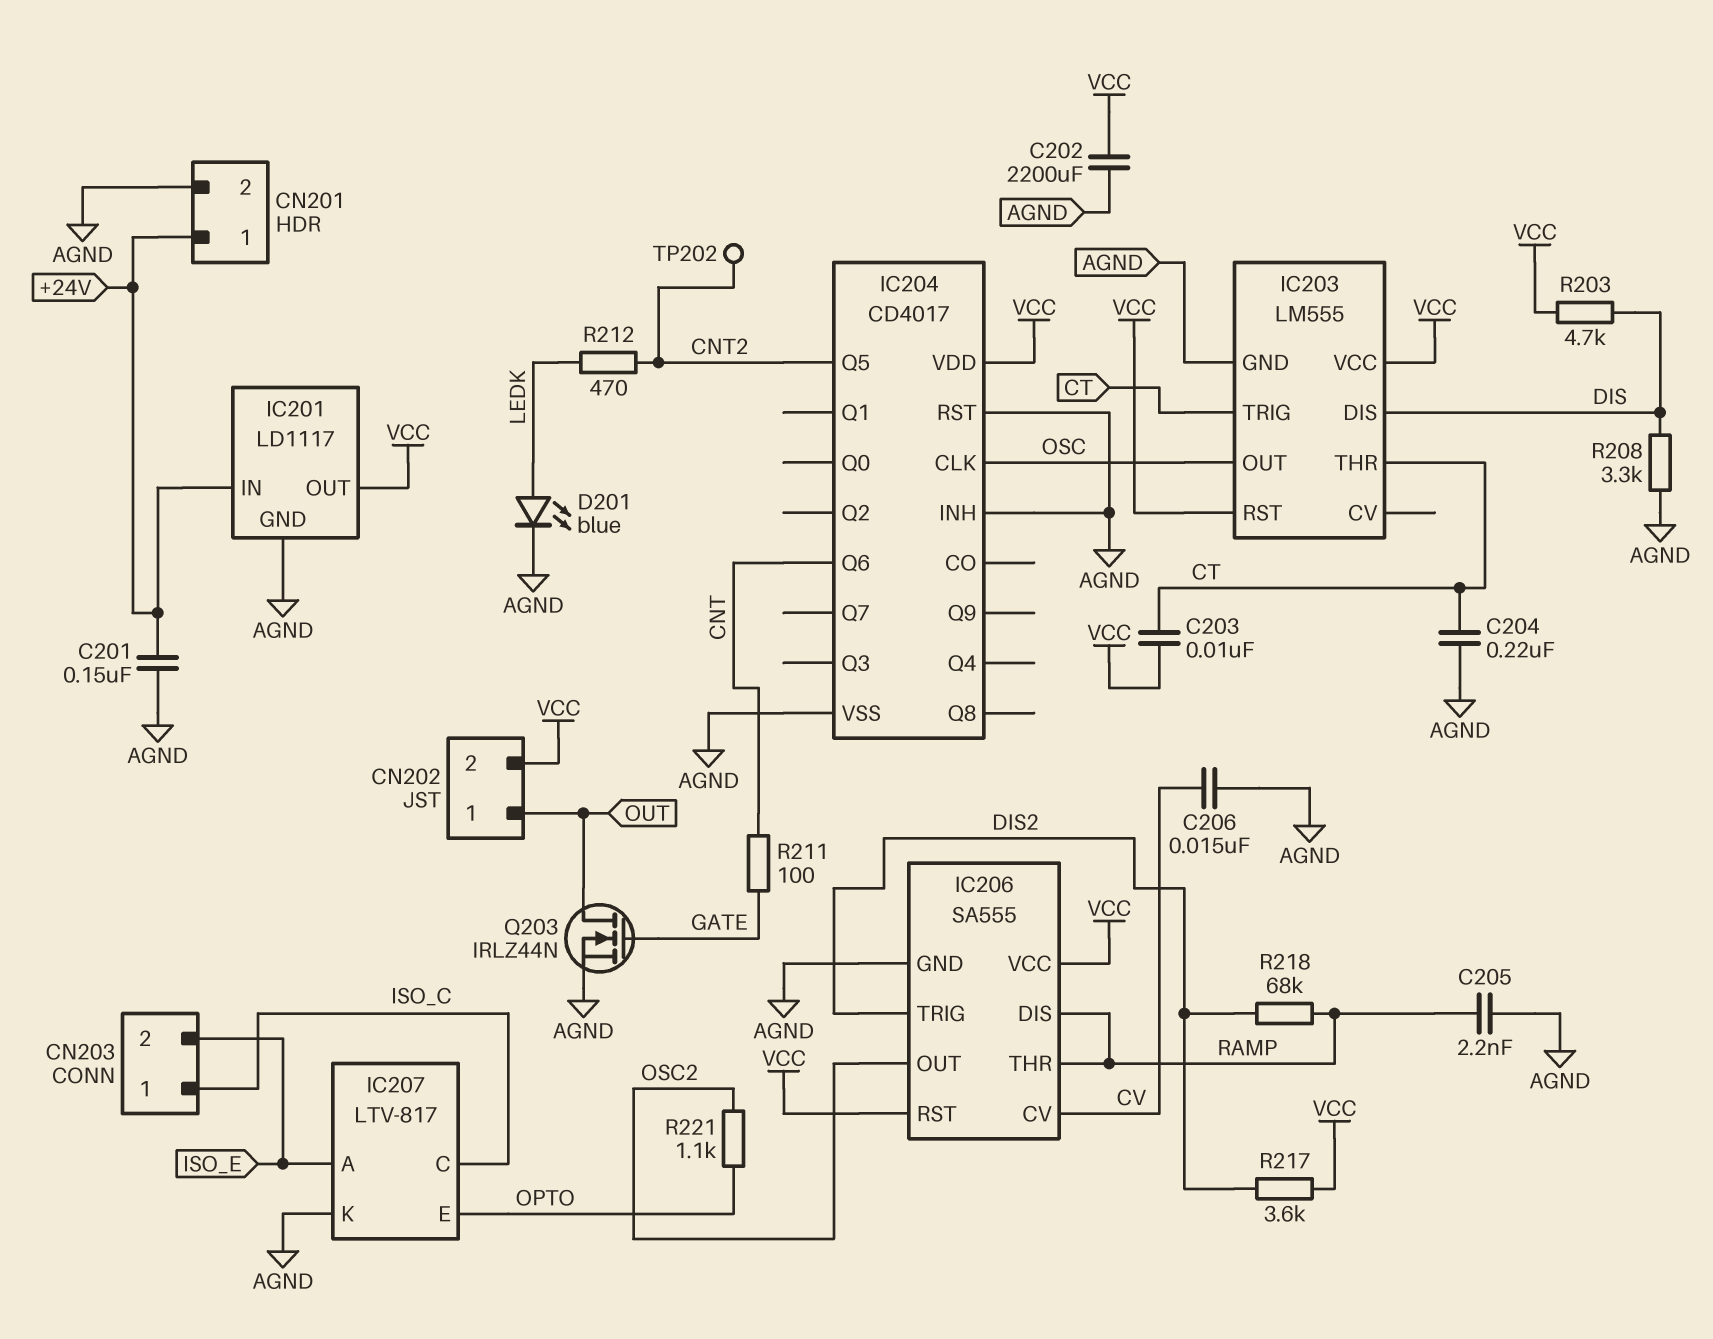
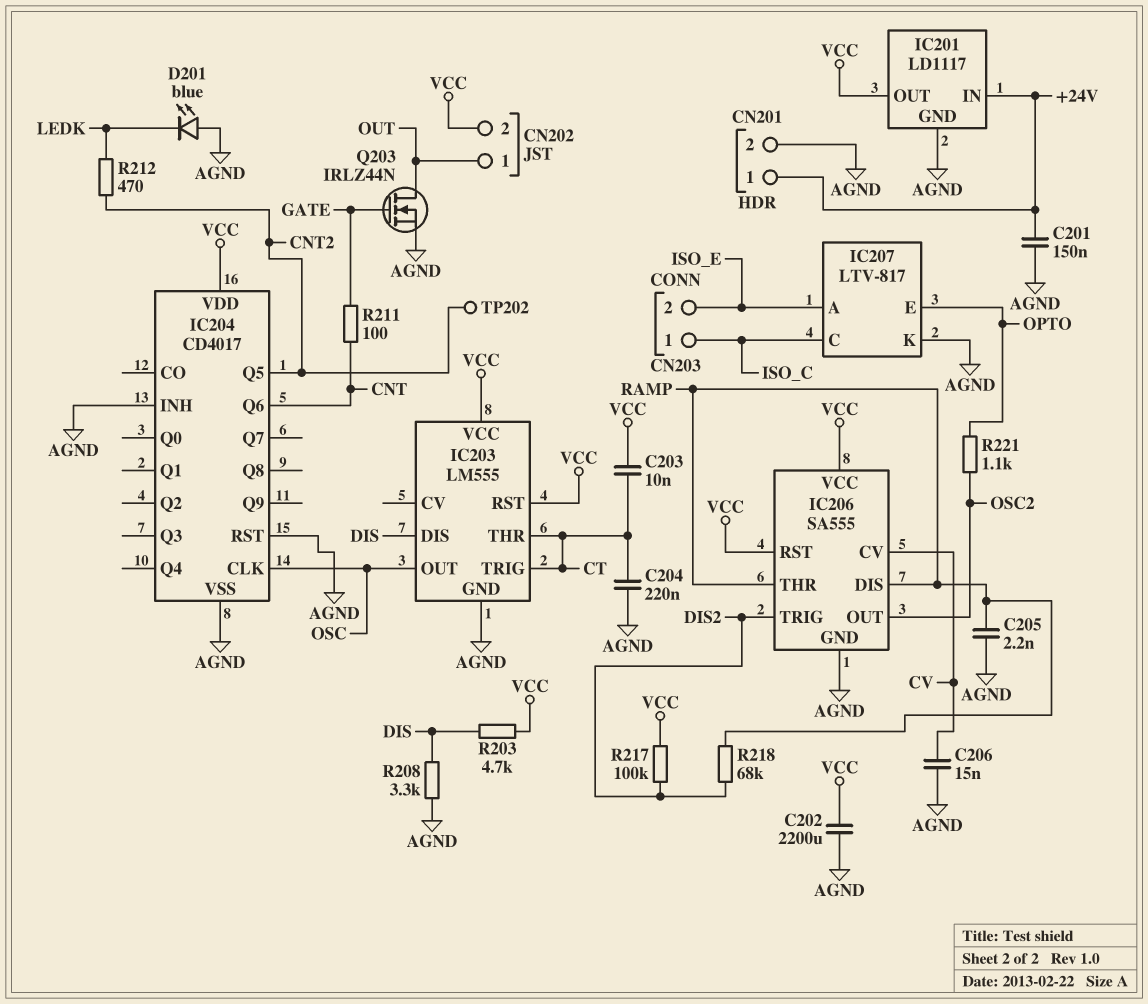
D201: LED blue (A LEDK, K AGND) -> LED blue (A AGND, K LEDK)
R217: 3.6k (DIS2, VCC) -> 100k (DIS2, VCC)

